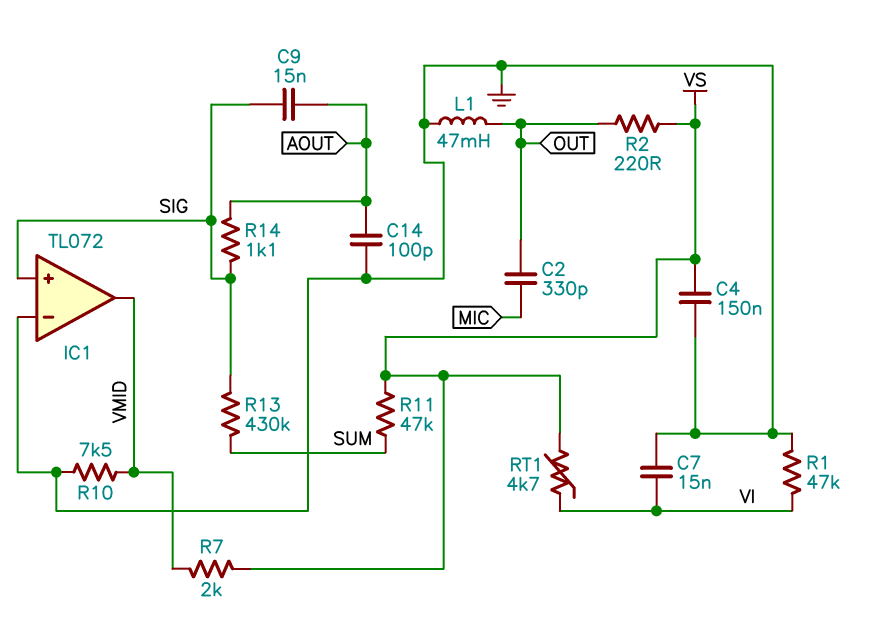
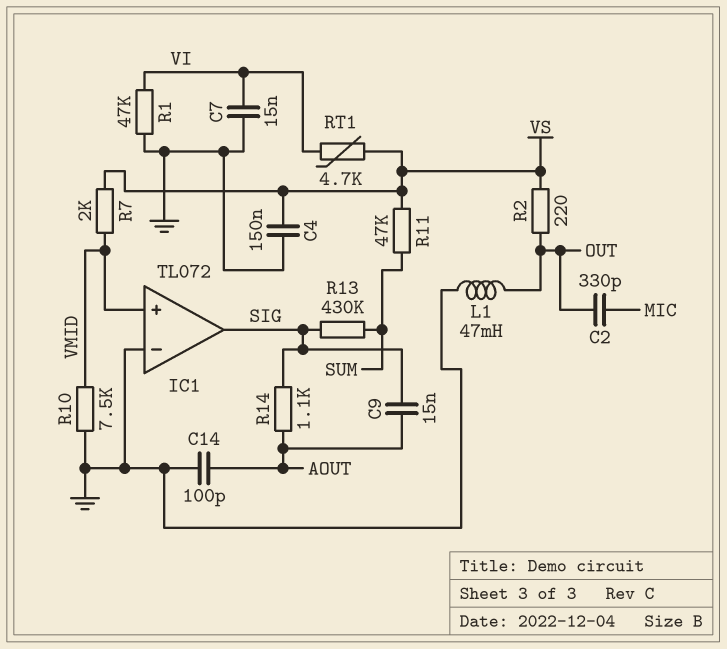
IC1 pin in+: SIG -> VMID
IC1 pin out: VMID -> SIG

